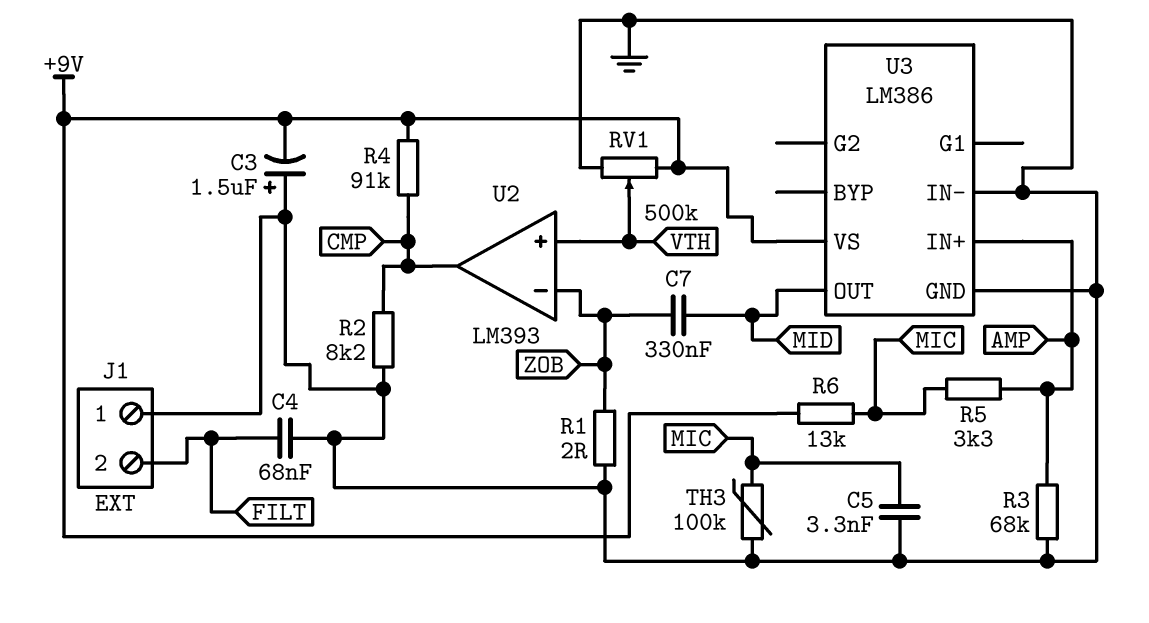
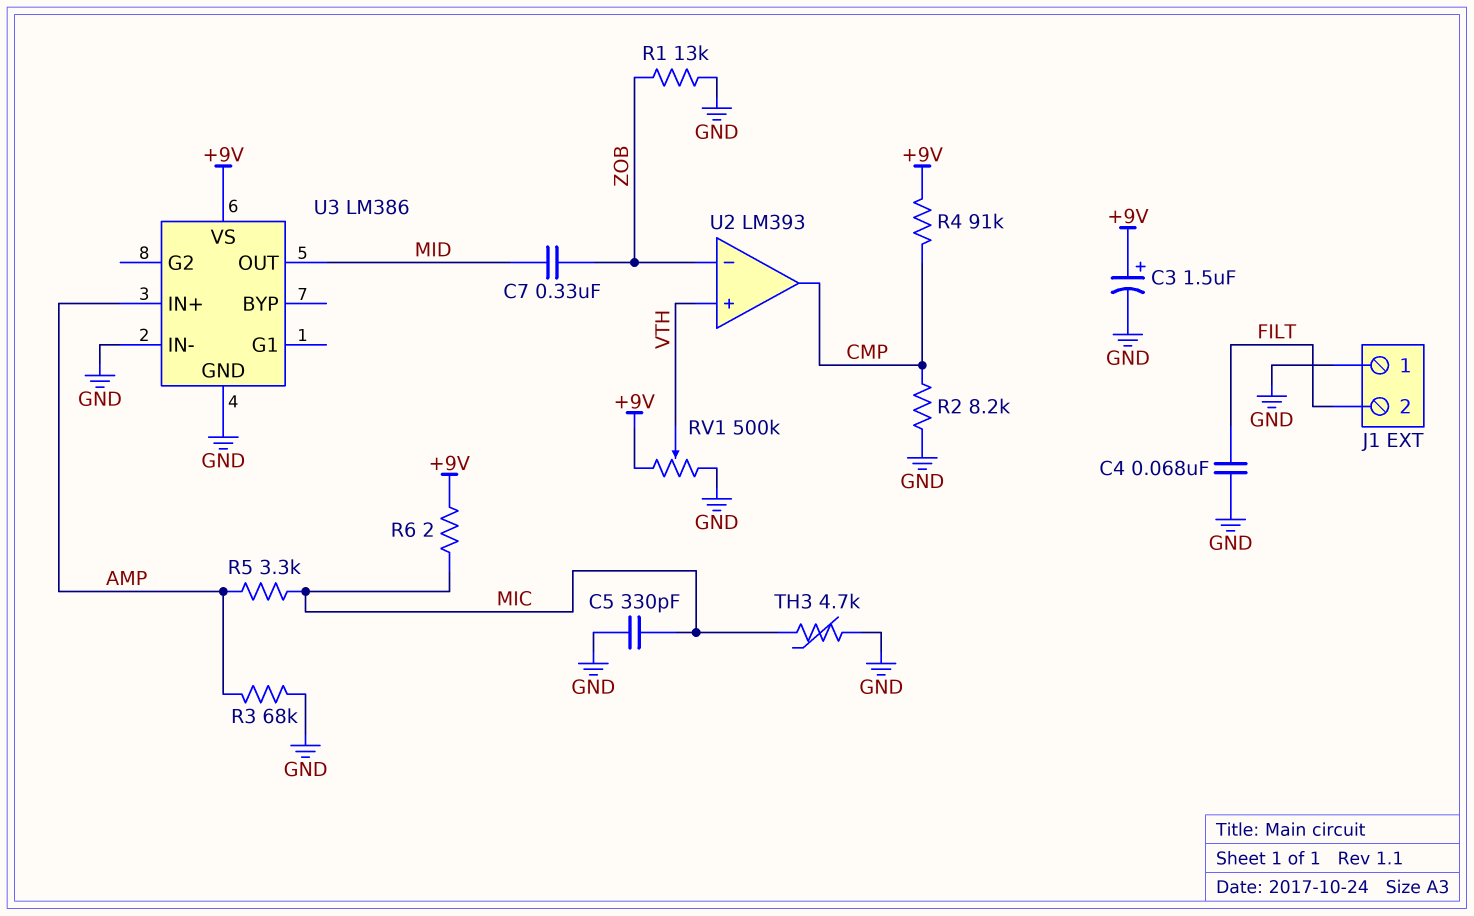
C3: 1.5uF (plus GND, minus +9V) -> 1.5uF (plus +9V, minus GND)
C5: 3.3nF (GND, MIC) -> 330pF (GND, MIC)
R1: 2 (GND, ZOB) -> 13k (GND, ZOB)
R6: 13k (+9V, MIC) -> 2 (+9V, MIC)
TH3: 100k (GND, MIC) -> 4.7k (GND, MIC)

